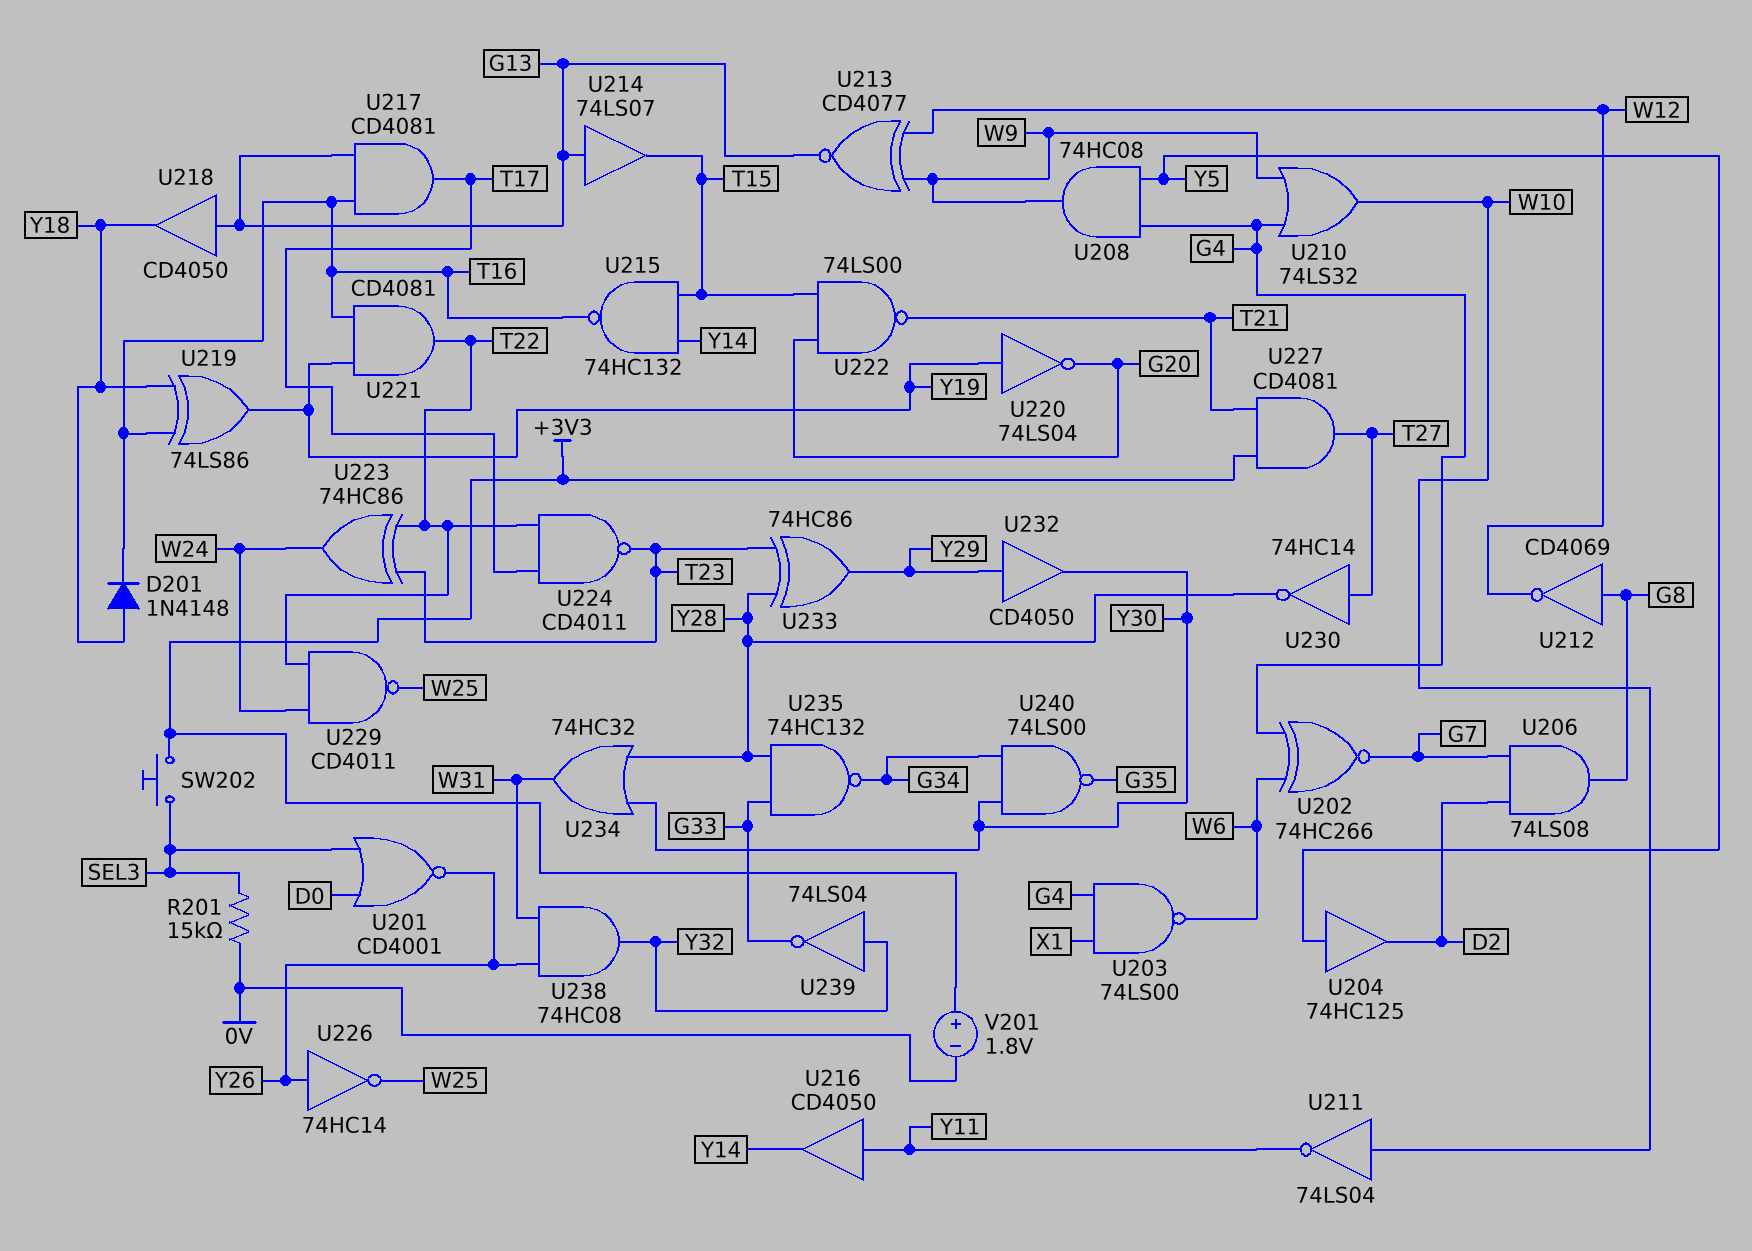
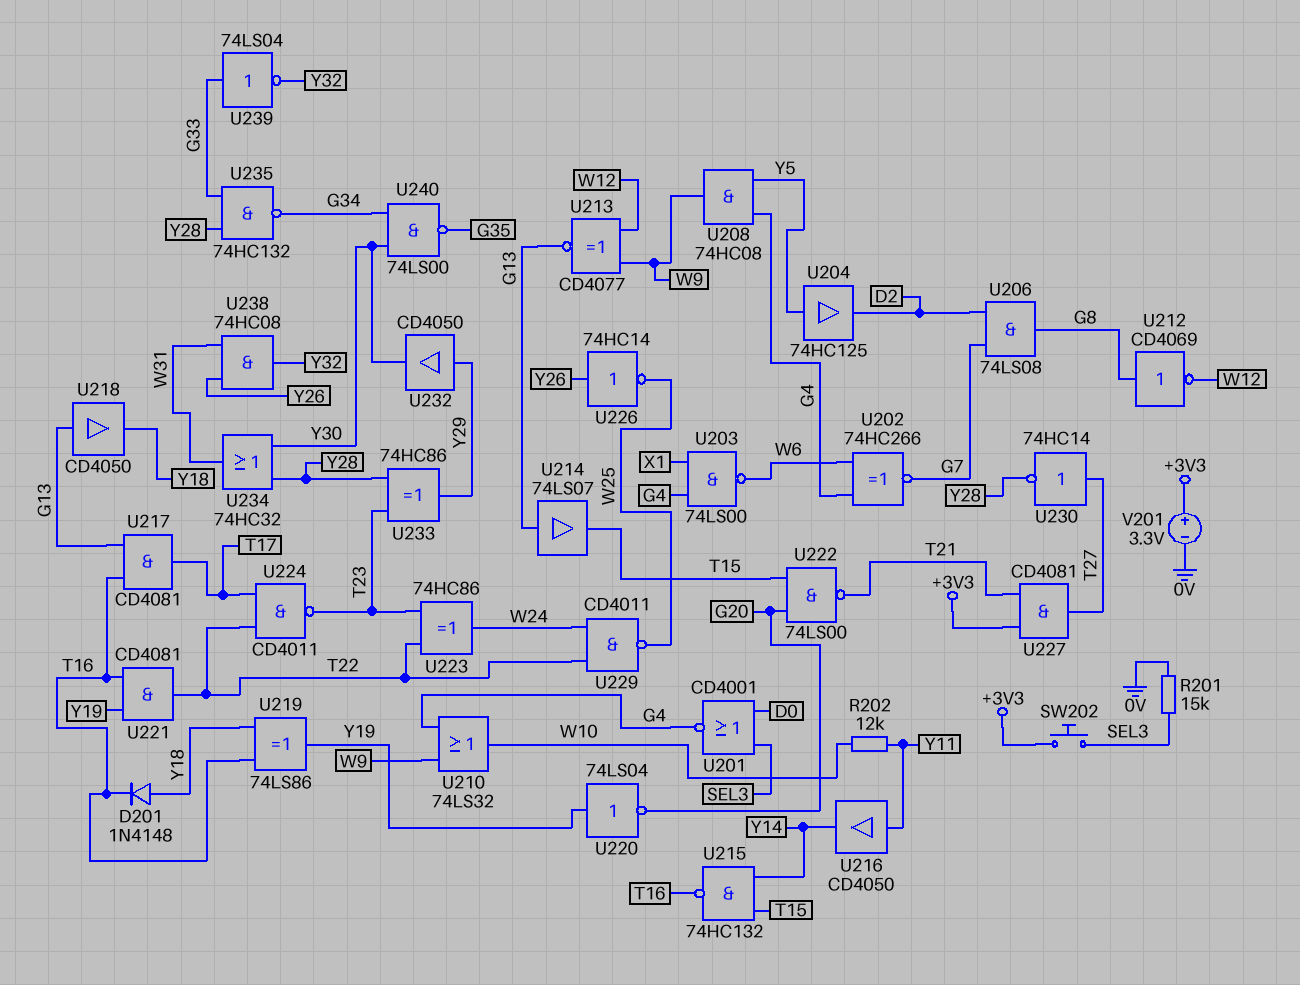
R202: none -> 12k (W10, Y11)
U201: NOR CD4001 (in D0, in SEL3, out Y26) -> NOR CD4001 (in D0, in SEL3, out G4)
U211: NOT 74LS04 (in W10, out Y11) -> none
U239: NOT 74LS04 (in Y32, out G33) -> NOT 74LS04 (in G33, out Y32)
V201: 1.8V (plus +3V3, minus 0V) -> 3.3V (plus +3V3, minus 0V)

